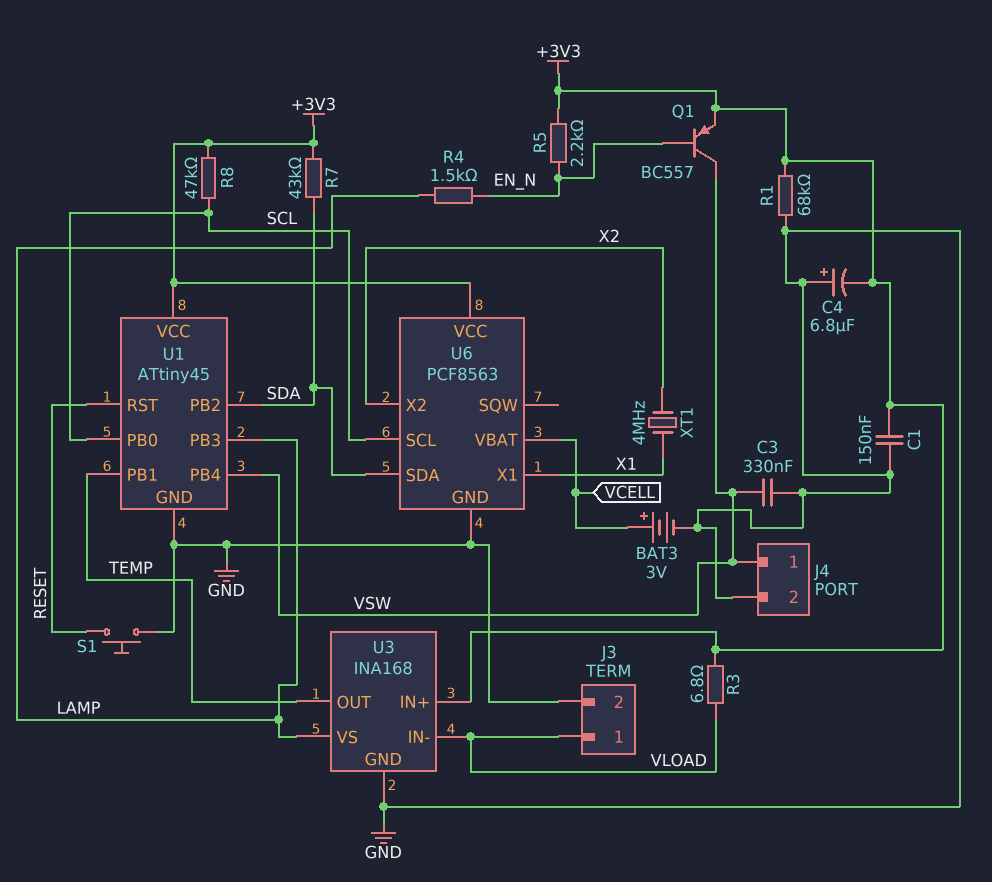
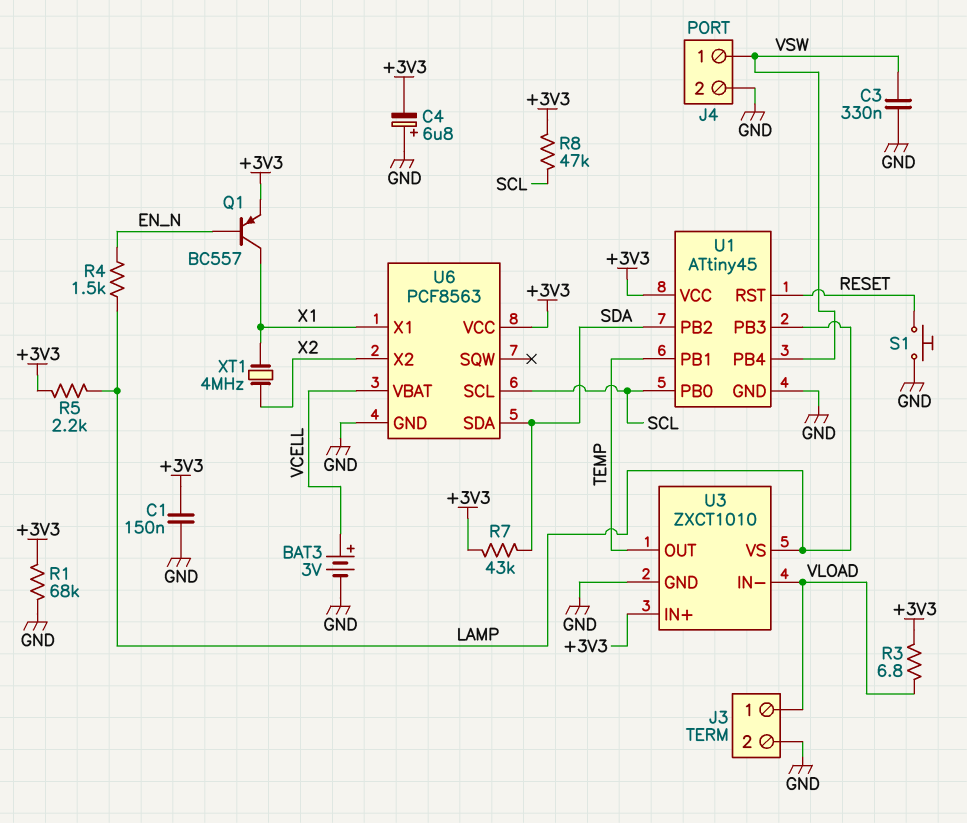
Q1: PNP BC557 (B EN_N, C VSW, E +3V3) -> PNP BC557 (B EN_N, C X1, E +3V3)
R5: 2.2k (+3V3, EN_N) -> 2.2k (+3V3, LAMP)
U3: INA168 -> ZXCT1010

